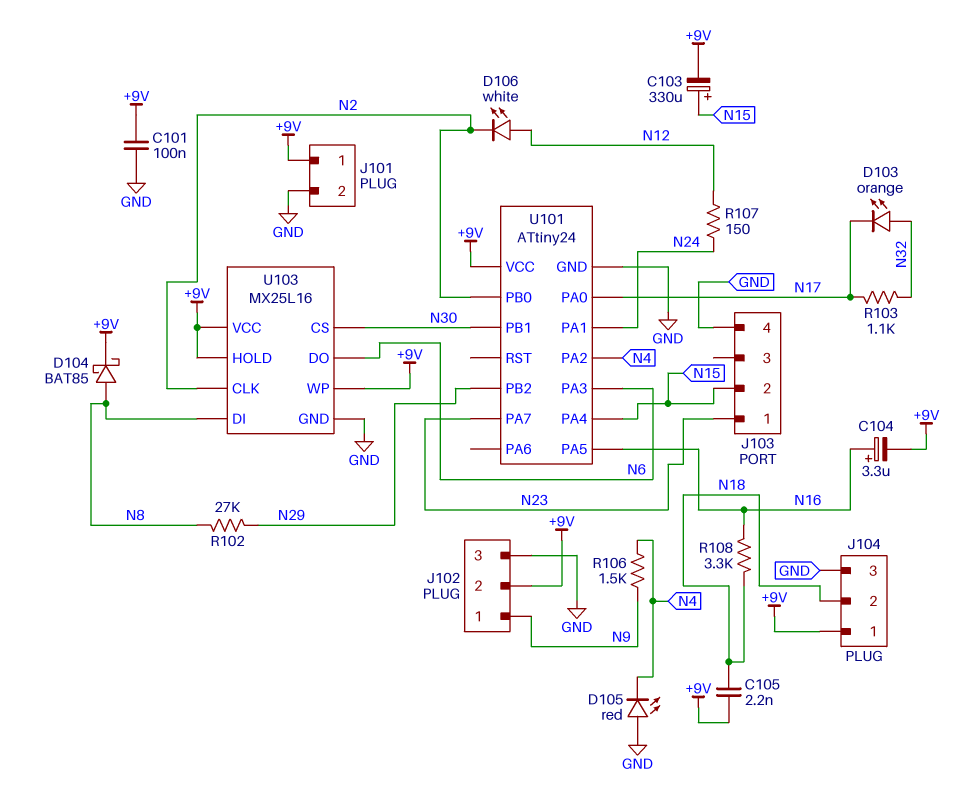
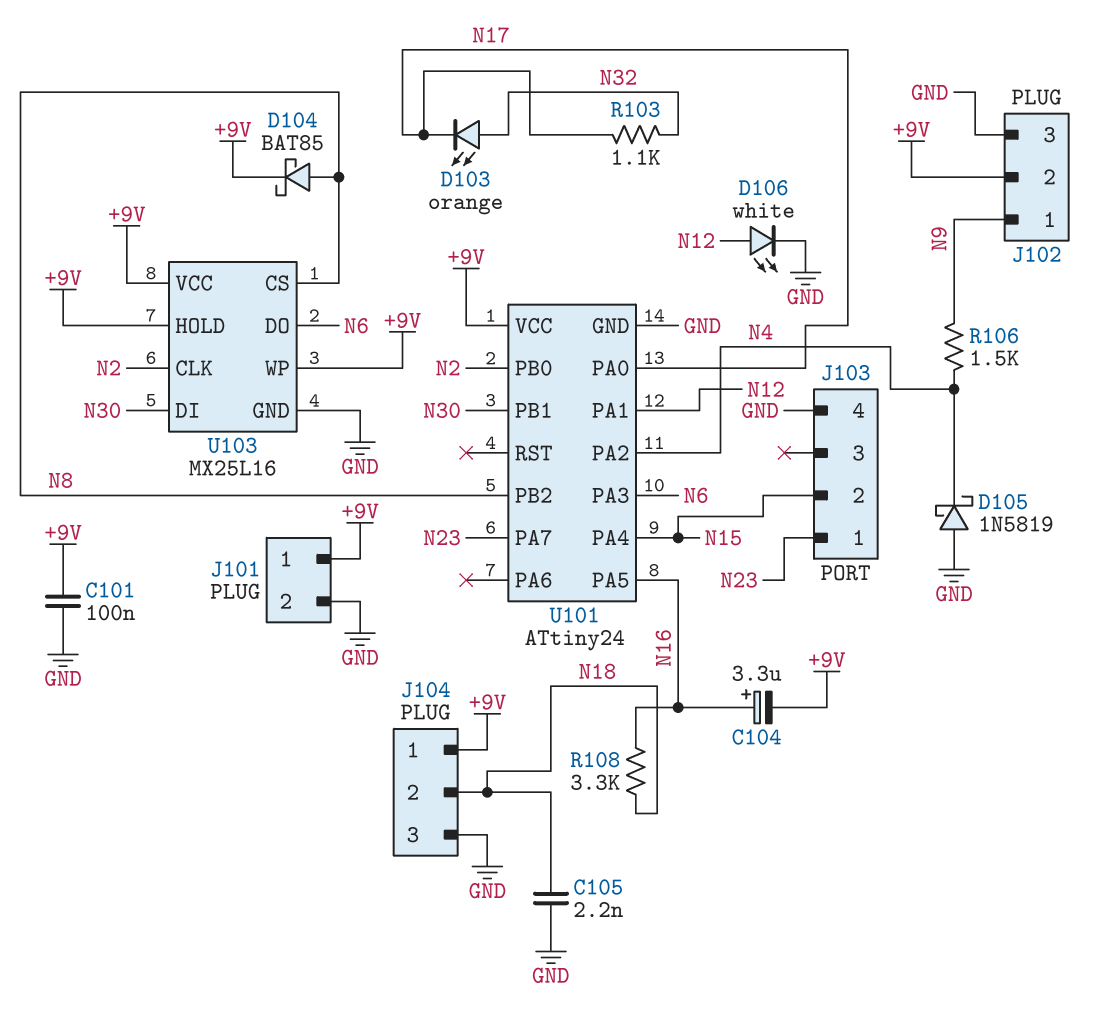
C103: 330uF (plus N15, minus +9V) -> none
C105: 2.2nF (+9V, N18) -> 2.2nF (GND, N18)
D105: LED red (A GND, K N4) -> schottky 1N5819 (A GND, K N4)
D106: LED white (A N12, K N2) -> LED white (A N12, K GND)
R102: 27k (N8, N29) -> none
R107: 150 (N12, N24) -> none
U101 pin PA1: N24 -> N12
U101 pin PB2: N29 -> N8
U103 pin CS: N30 -> N8
U103 pin DI: N8 -> N30

